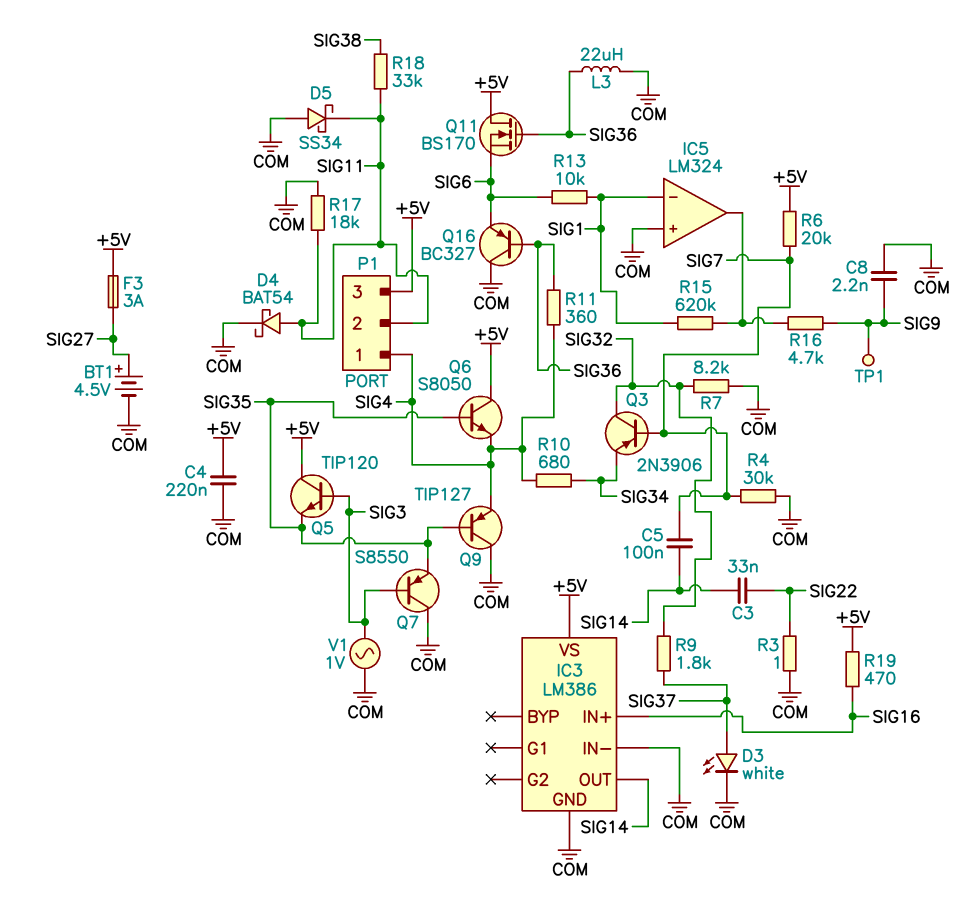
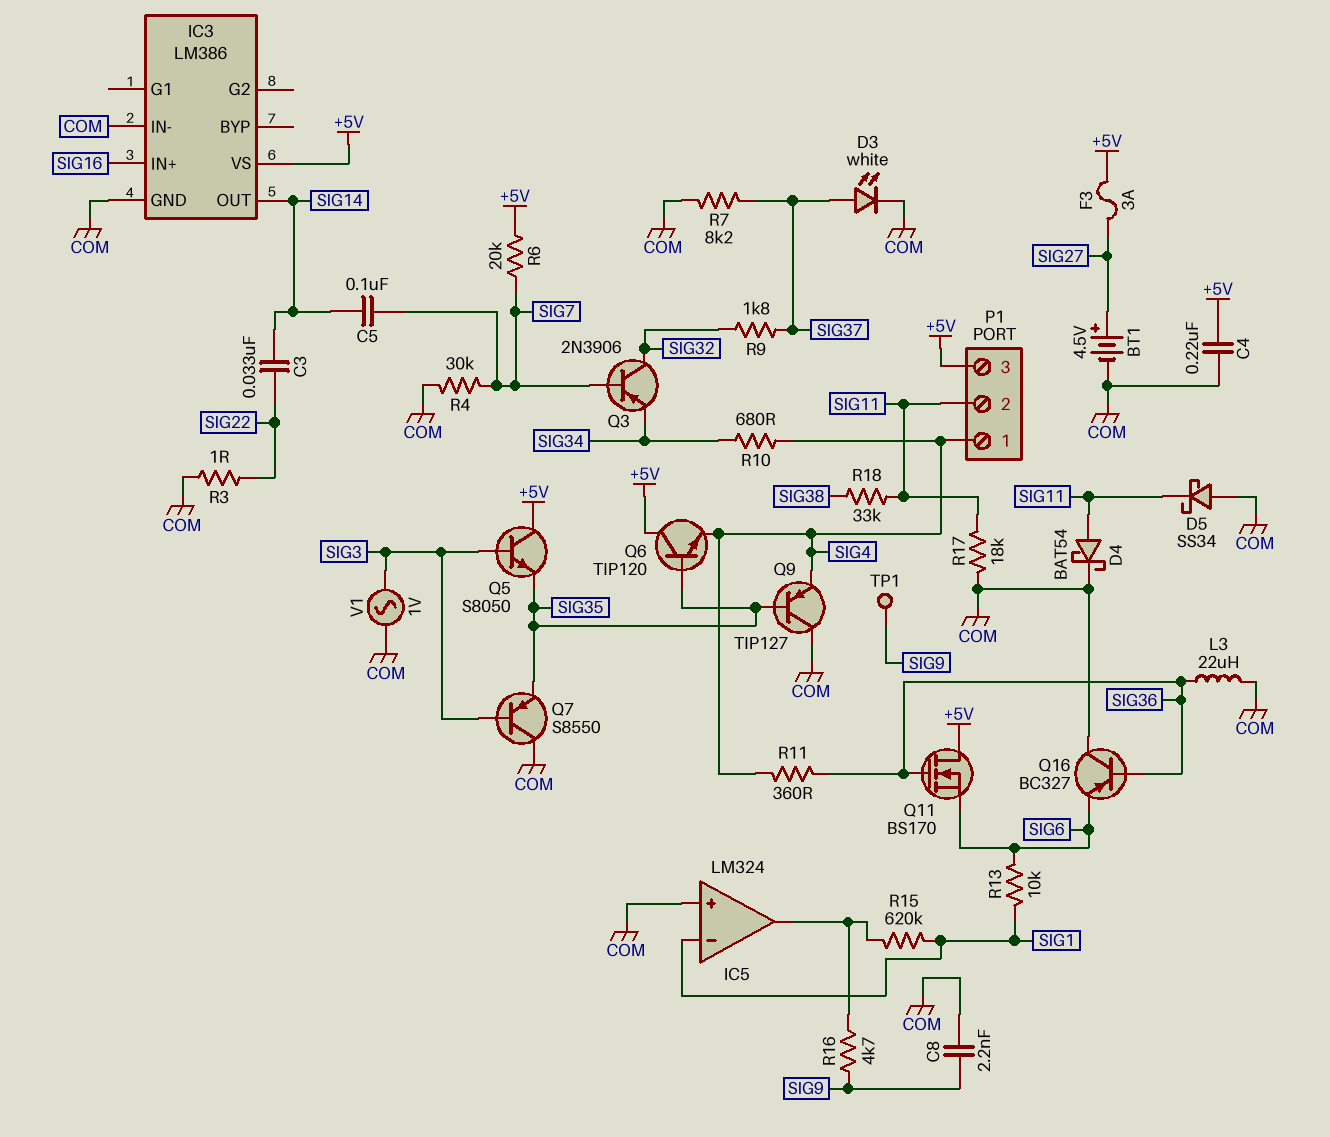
Q5: NPN TIP120 (B SIG3, C +5V, E SIG35) -> NPN S8050 (B SIG3, C +5V, E SIG35)
Q6: NPN S8050 (B SIG35, C +5V, E SIG4) -> NPN TIP120 (B SIG35, C +5V, E SIG4)
R7: 8.2k (COM, SIG32) -> 8.2k (COM, SIG37)
R19: 470 (+5V, SIG16) -> none

